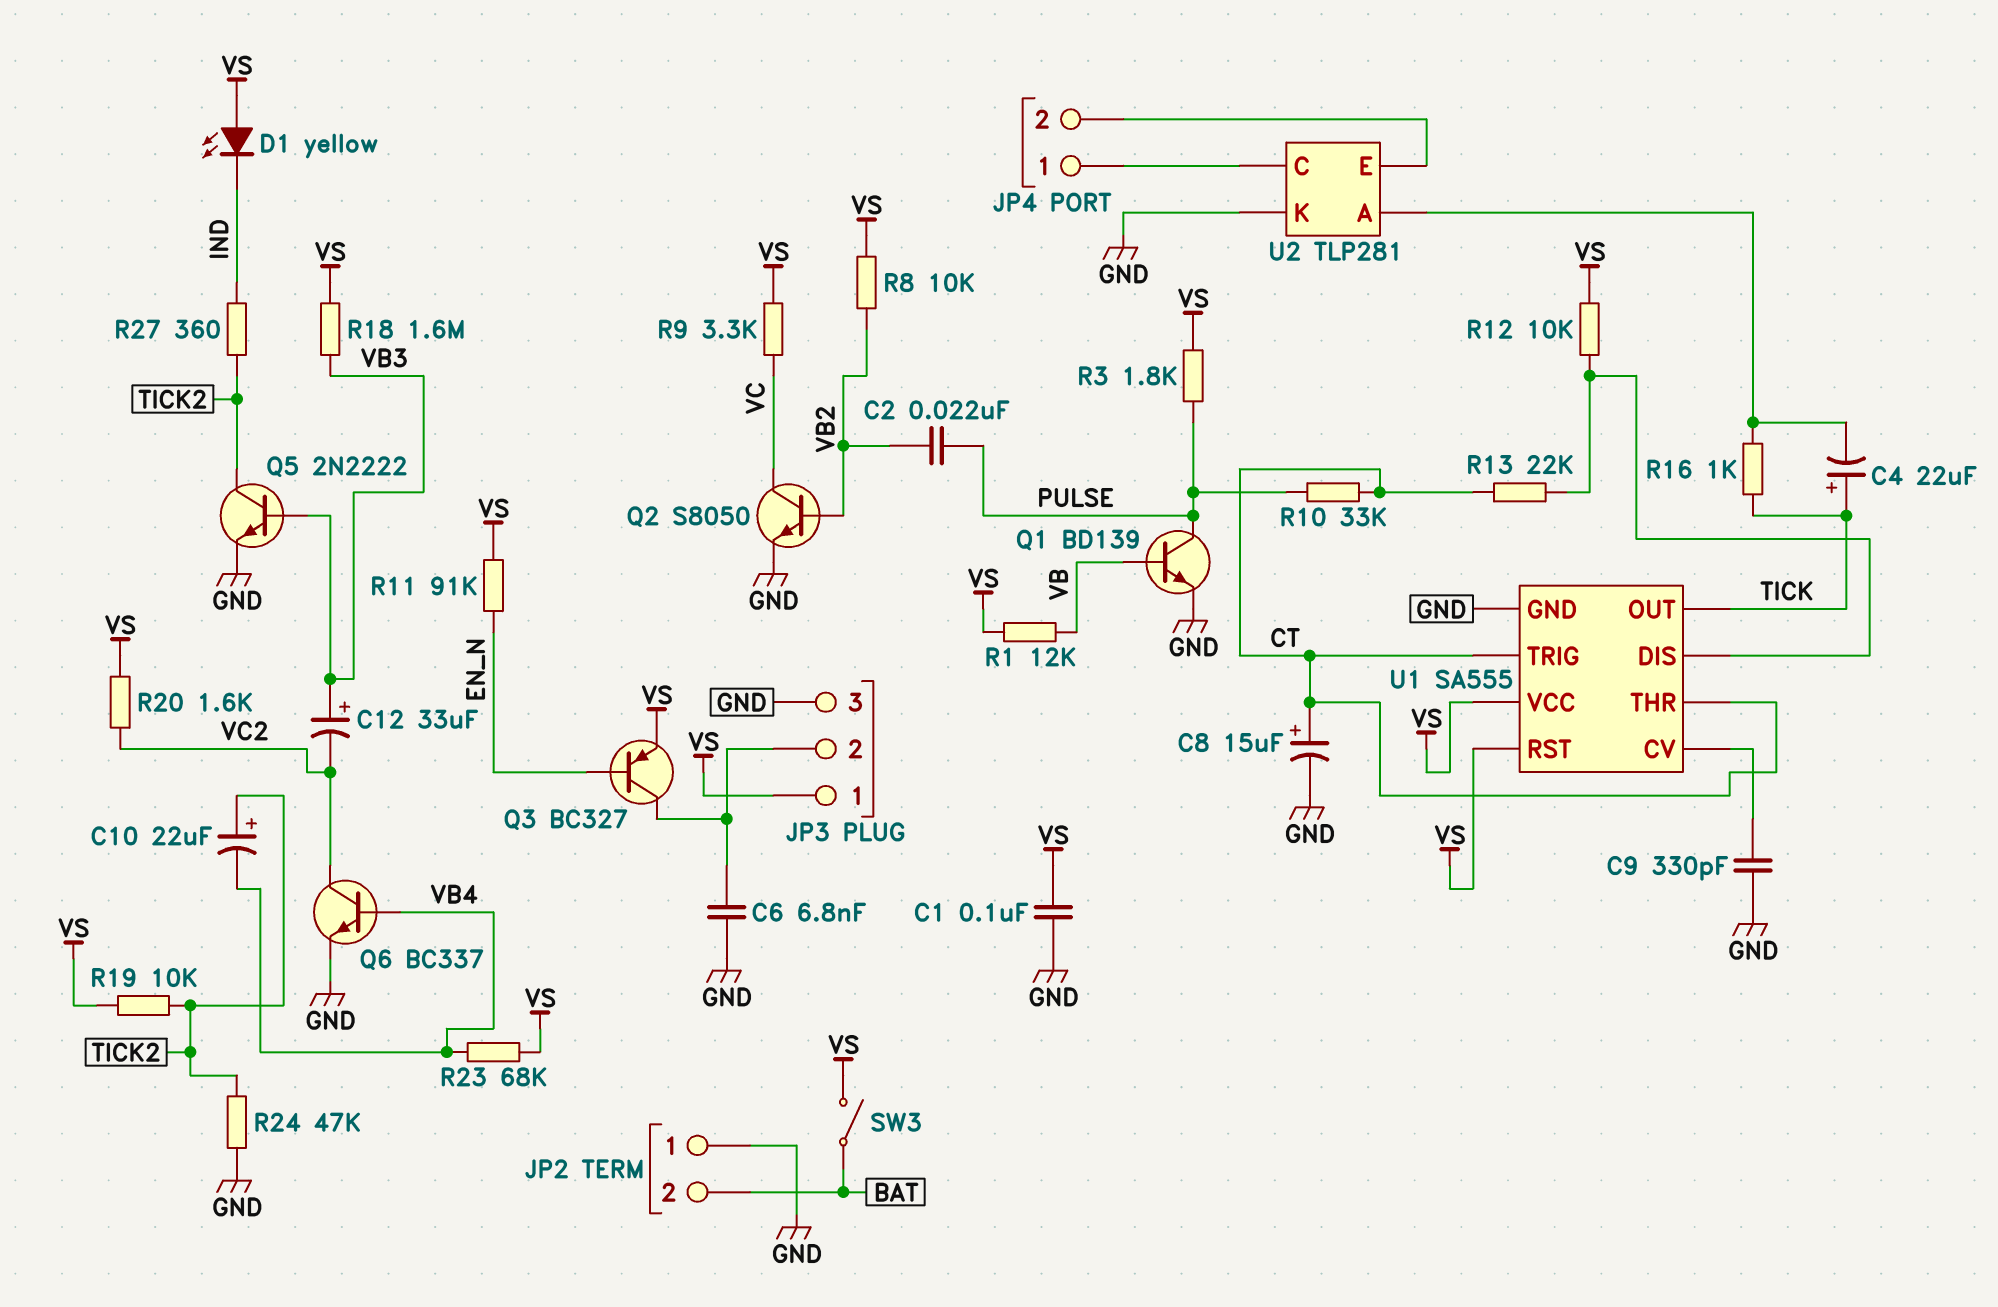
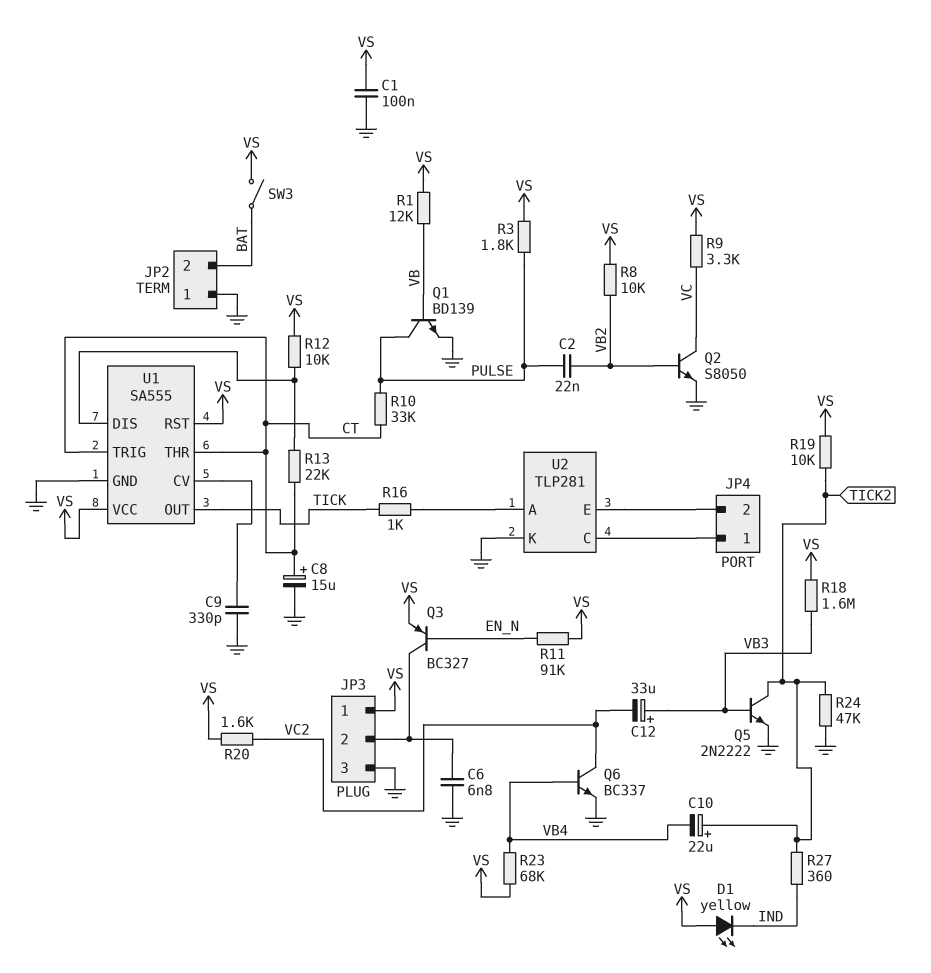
C4: 22uF (plus TICK, minus U2/A) -> none

